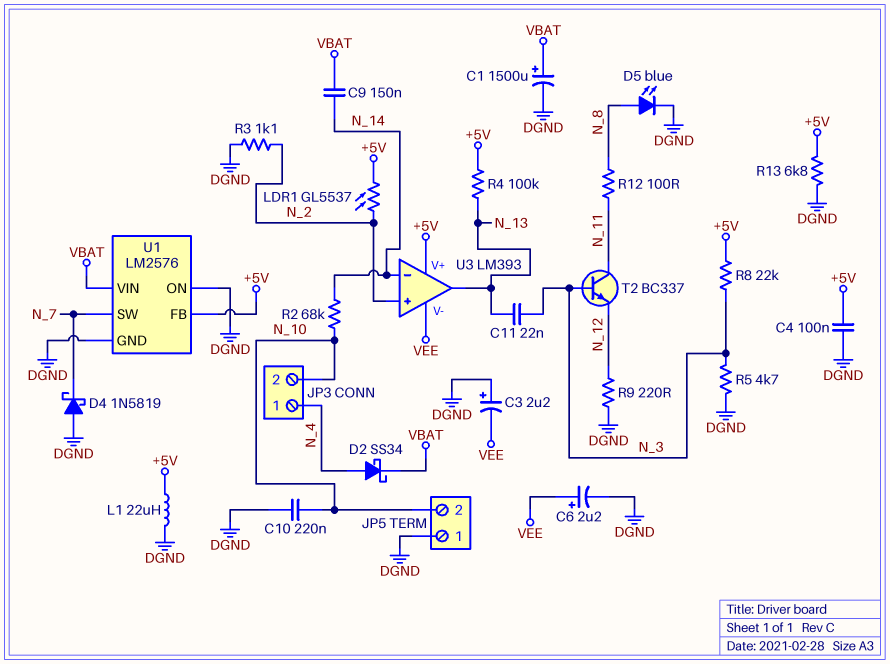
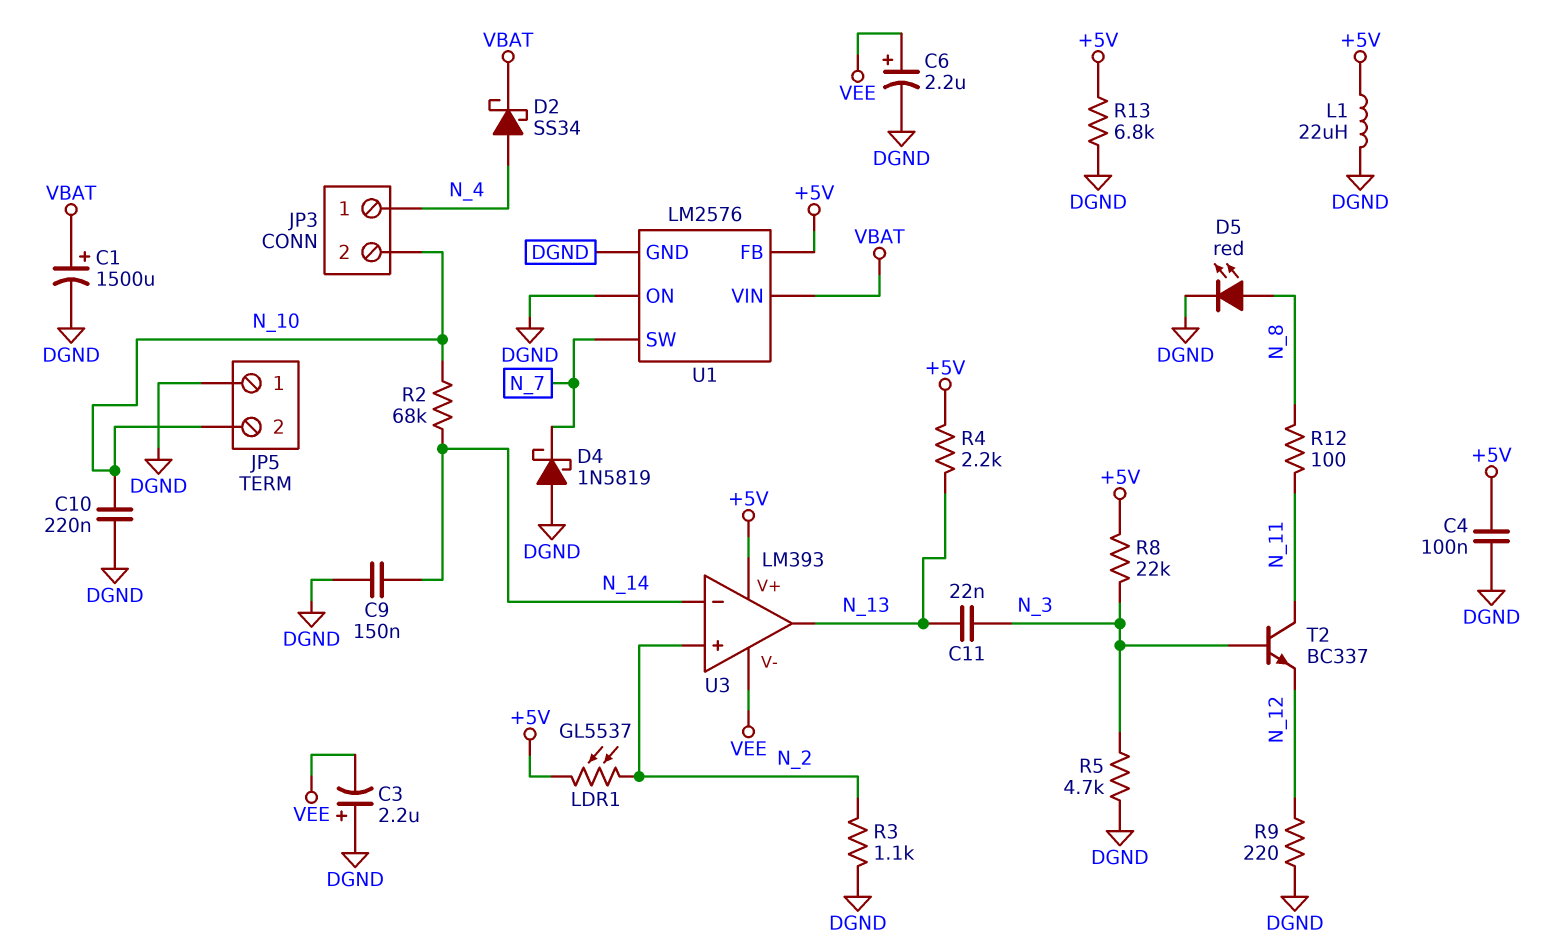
C9: 150nF (N_14, VBAT) -> 150nF (DGND, N_14)
D5: LED blue (A N_8, K DGND) -> LED red (A N_8, K DGND)
R4: 100k (+5V, N_13) -> 2.2k (+5V, N_13)

